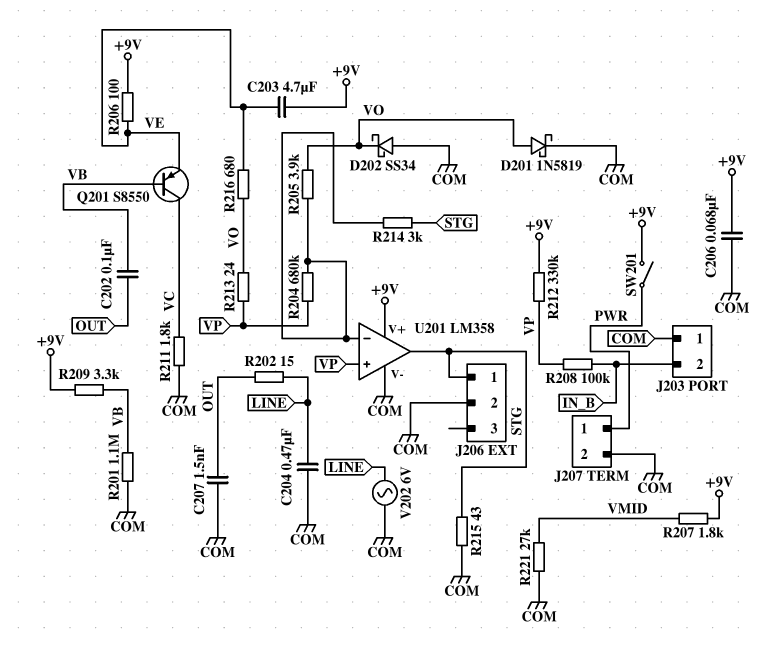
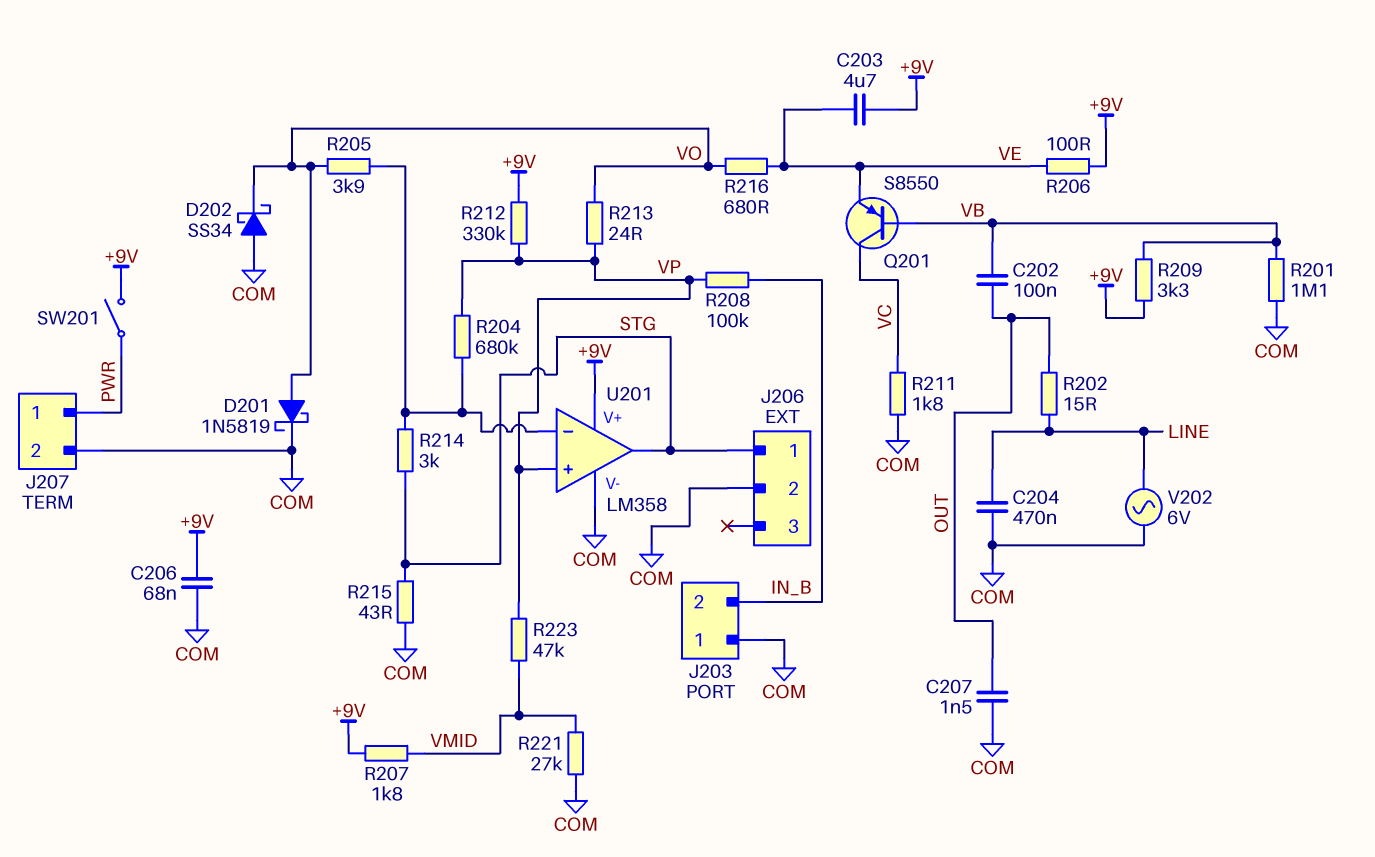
R223: none -> 47k (VMID, VP)

